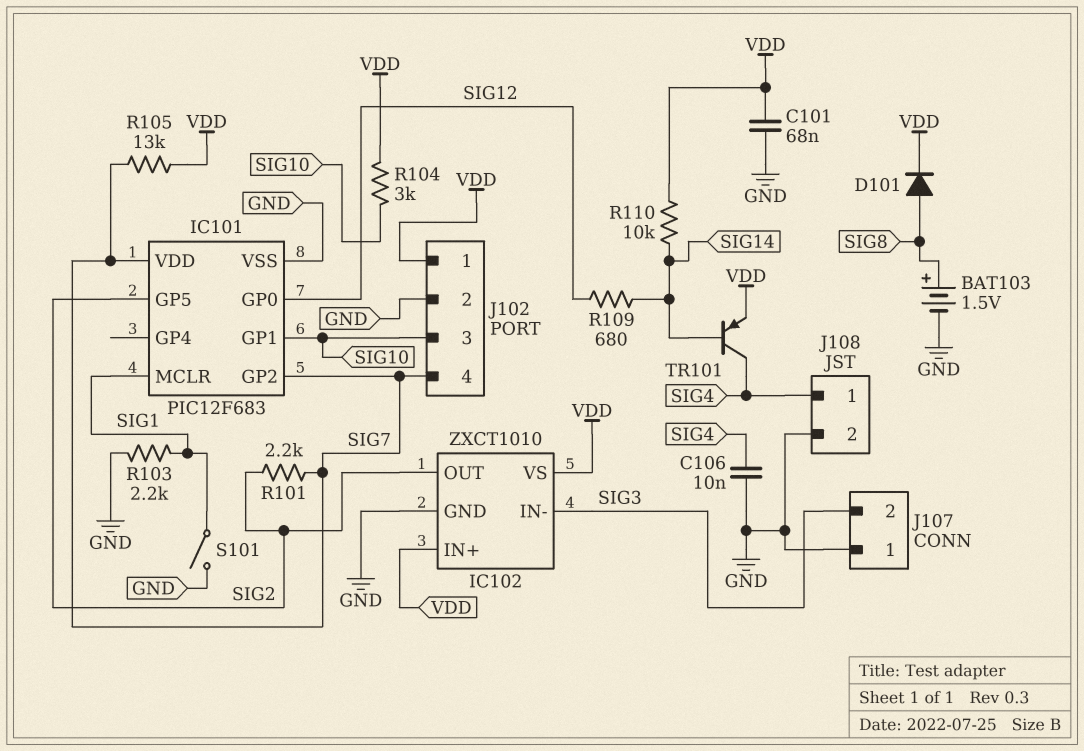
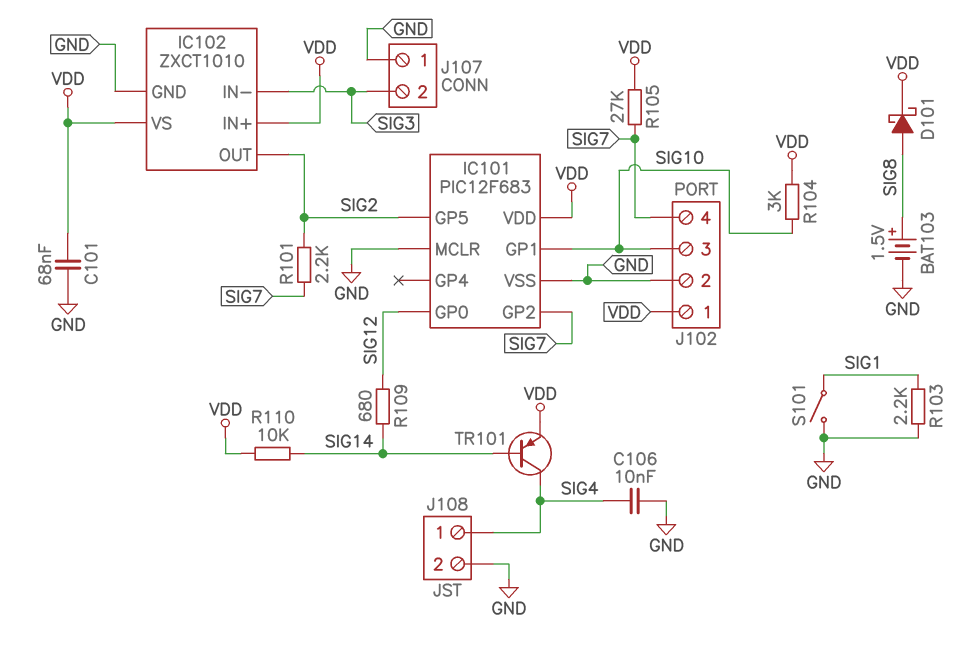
D101: diode (A SIG8, K VDD) -> schottky (A SIG8, K VDD)
IC101 pin MCLR: SIG1 -> GND
IC101 pin VDD: SIG7 -> VDD
R105: 13k (SIG7, VDD) -> 27k (SIG7, VDD)

